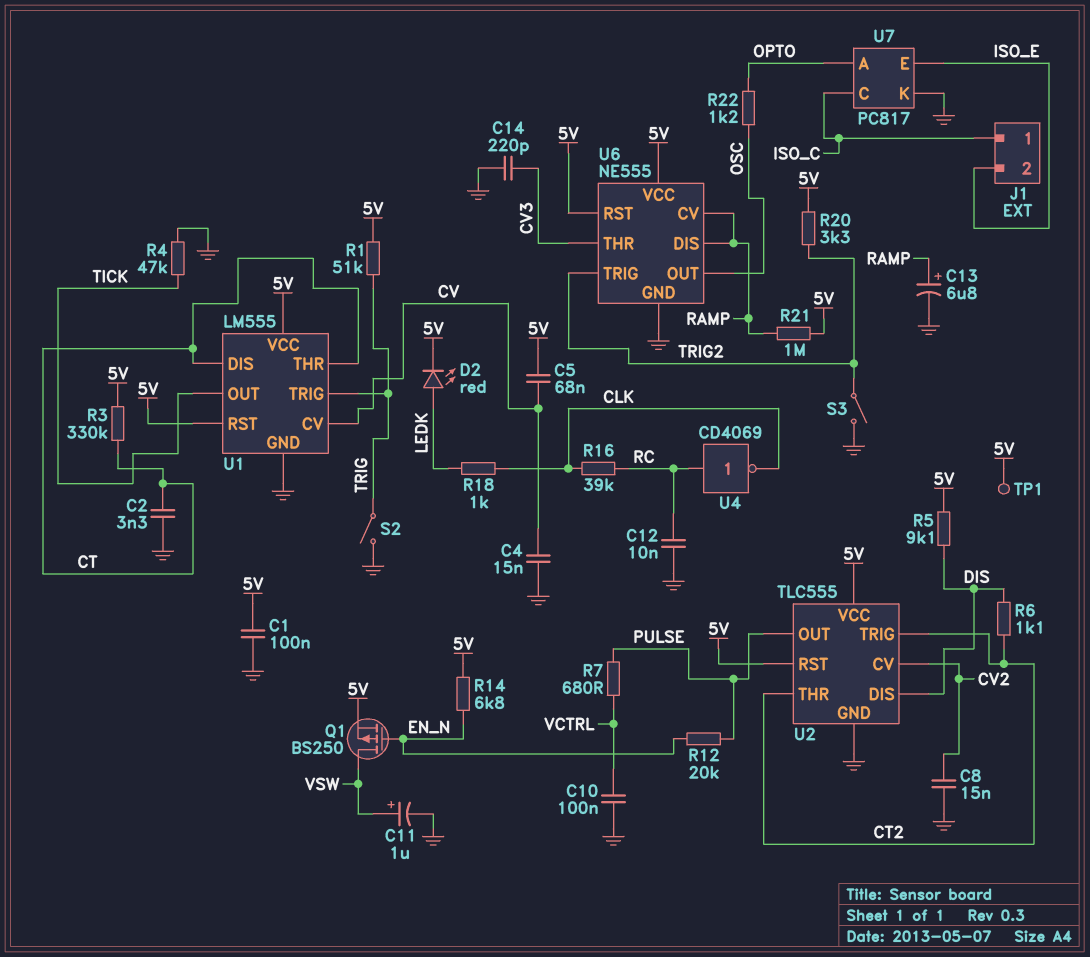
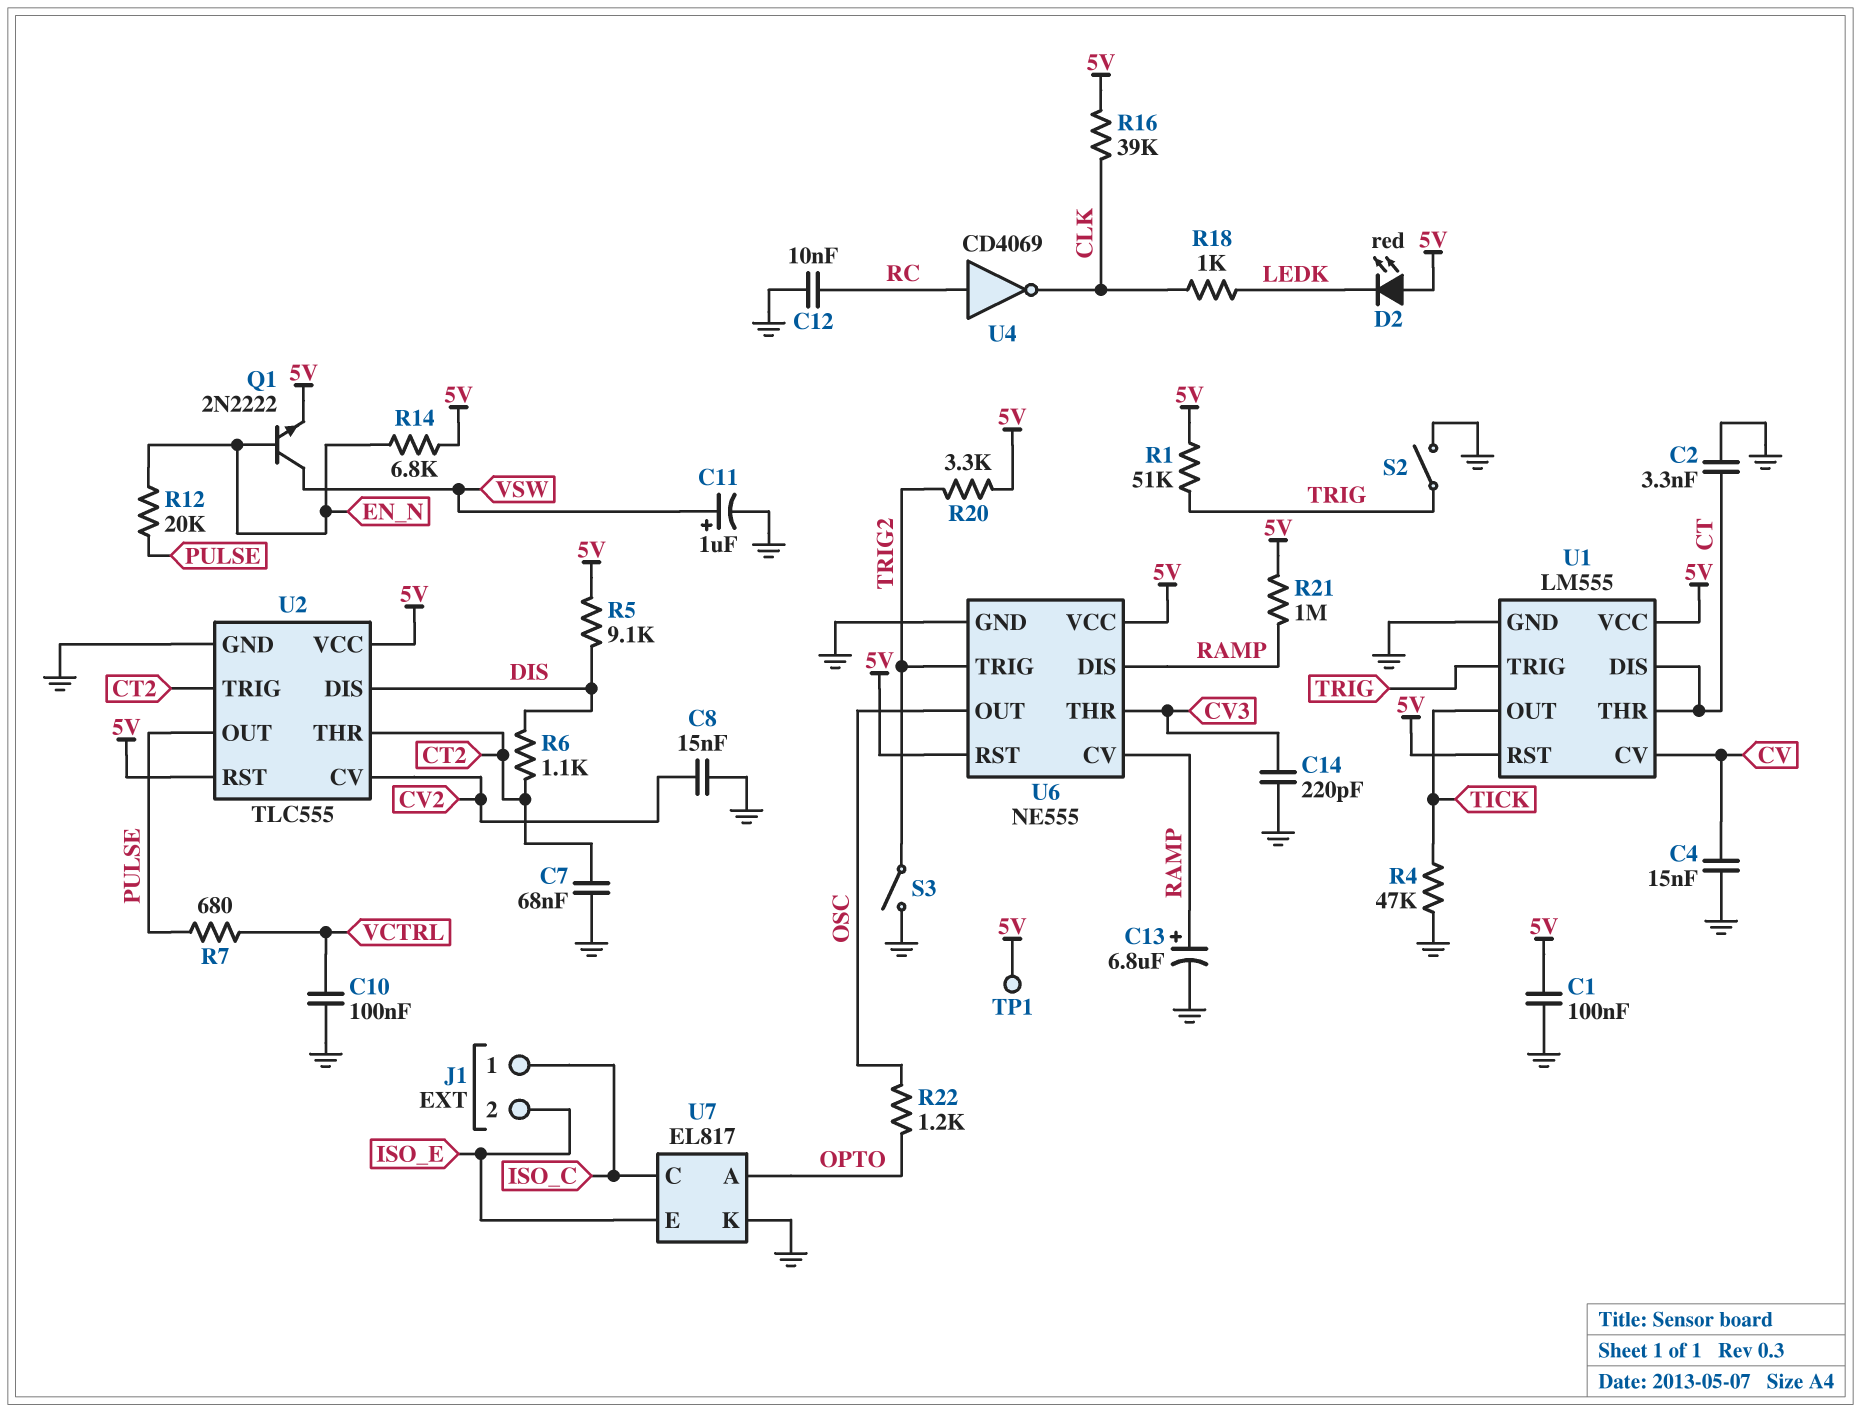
C5: 68nF (5V, CV) -> none
C7: none -> 68nF (CT2, GND)
D2: LED red (A LEDK, K 5V) -> LED red (A 5V, K LEDK)
Q1: PMOS BS250 (G EN_N, D VSW, S 5V) -> NPN 2N2222 (B EN_N, C VSW, E 5V)
R3: 330k (5V, CT) -> none
R16: 39k (CLK, RC) -> 39k (5V, CLK)
U7: PC817 -> EL817

